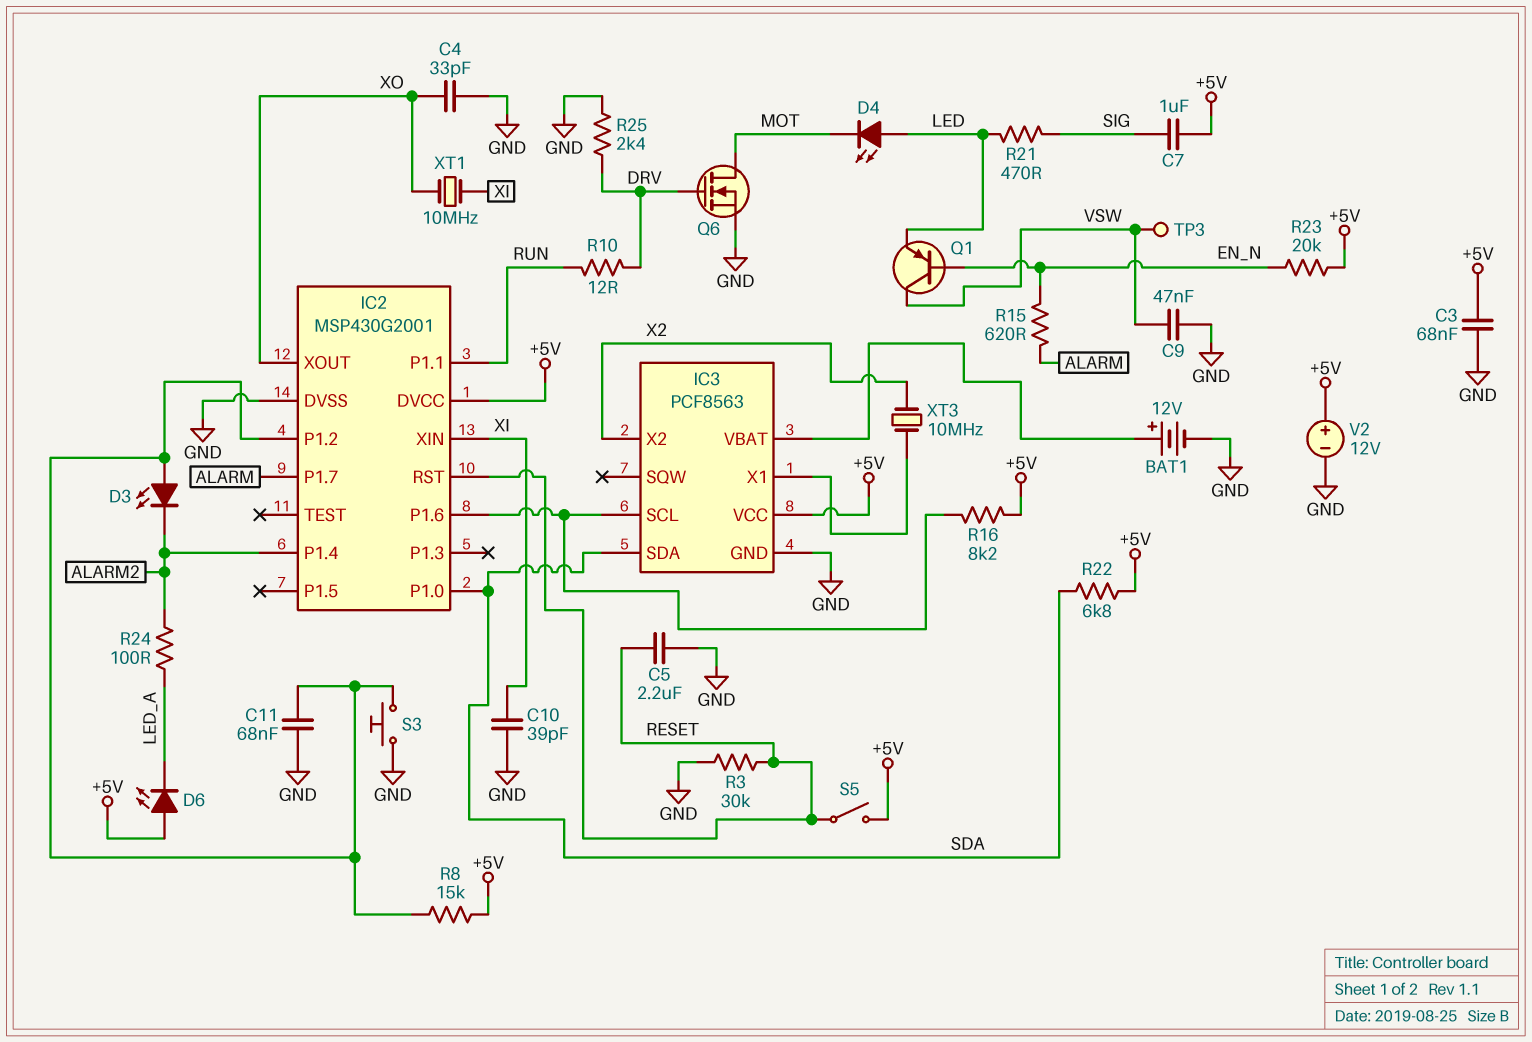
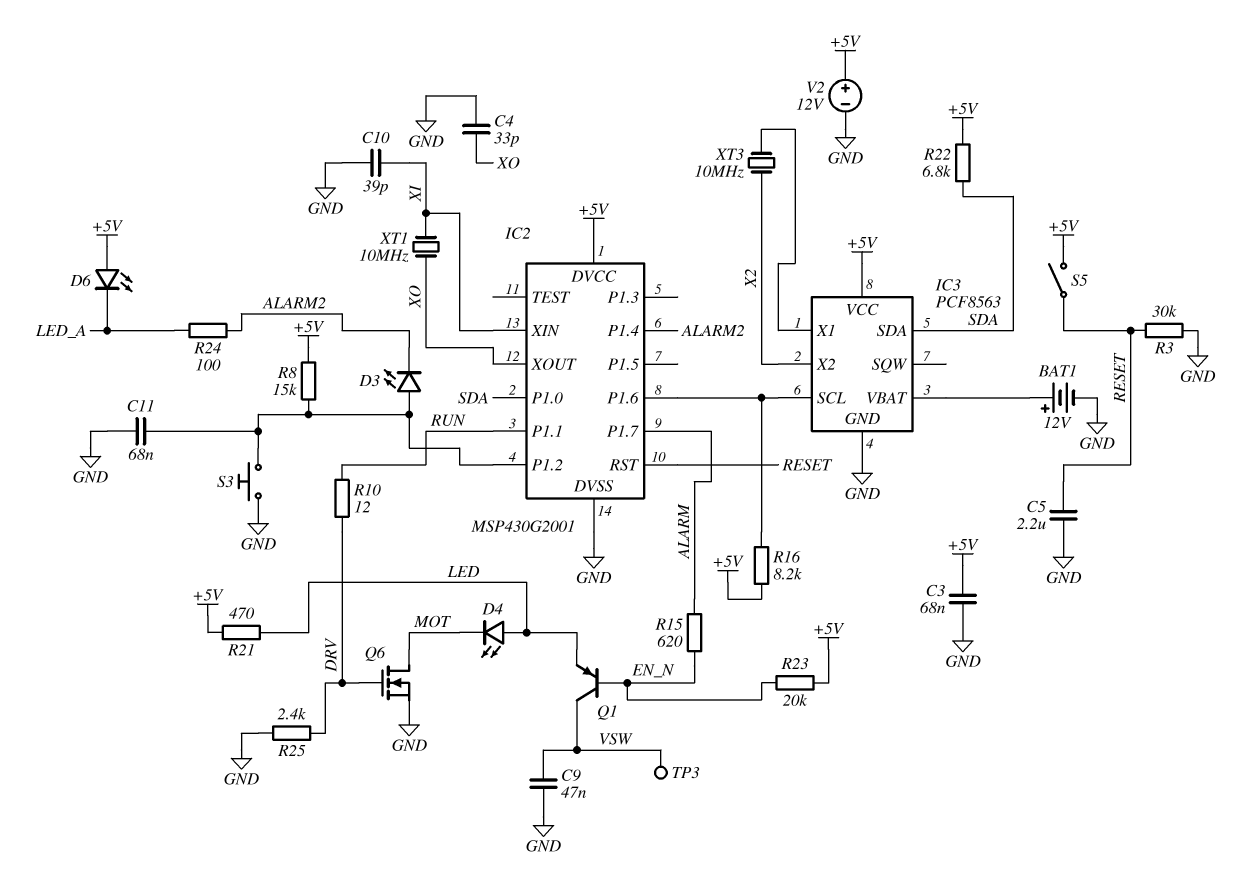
C7: 1uF (+5V, SIG) -> none
R21: 470 (LED, SIG) -> 470 (+5V, LED)

